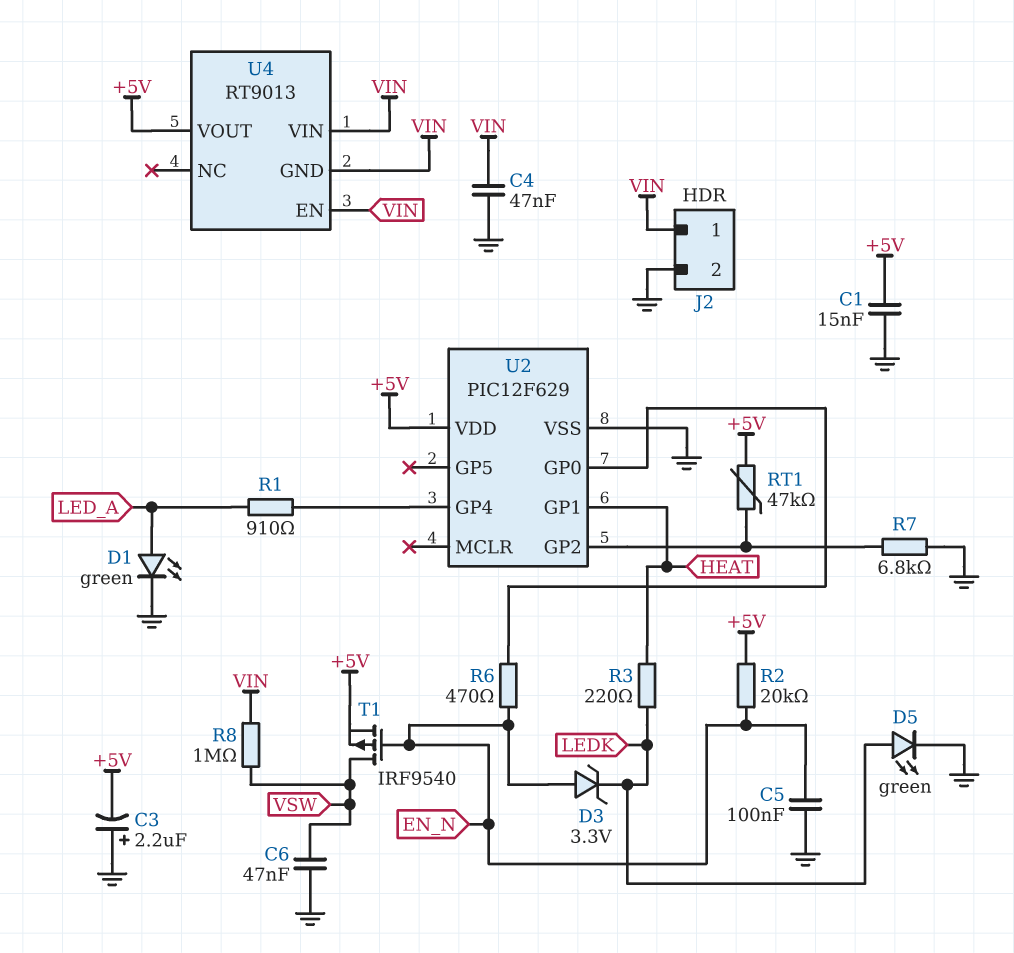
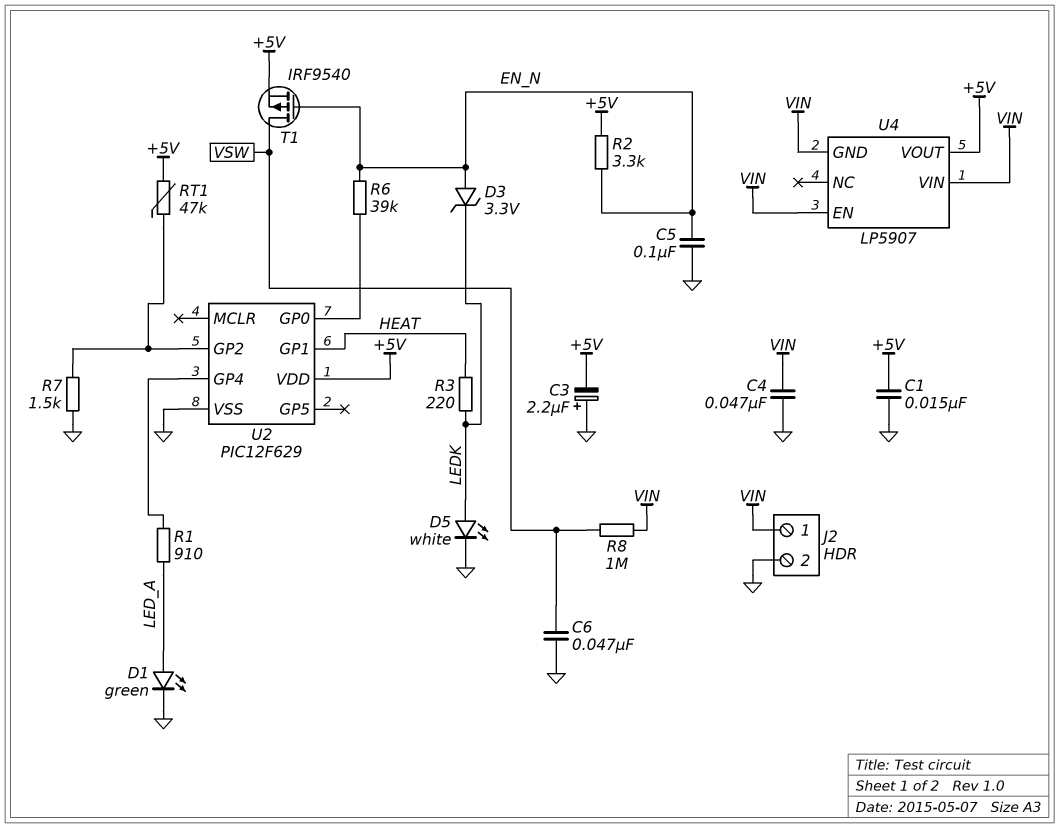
D5: LED green (A LEDK, K GND) -> LED white (A LEDK, K GND)
R2: 20k (+5V, EN_N) -> 3.3k (+5V, EN_N)
R6: 470 (EN_N, U2/GP0) -> 39k (EN_N, U2/GP0)
R7: 6.8k (GND, U2/GP2) -> 1.5k (GND, U2/GP2)
U4: RT9013 -> LP5907

